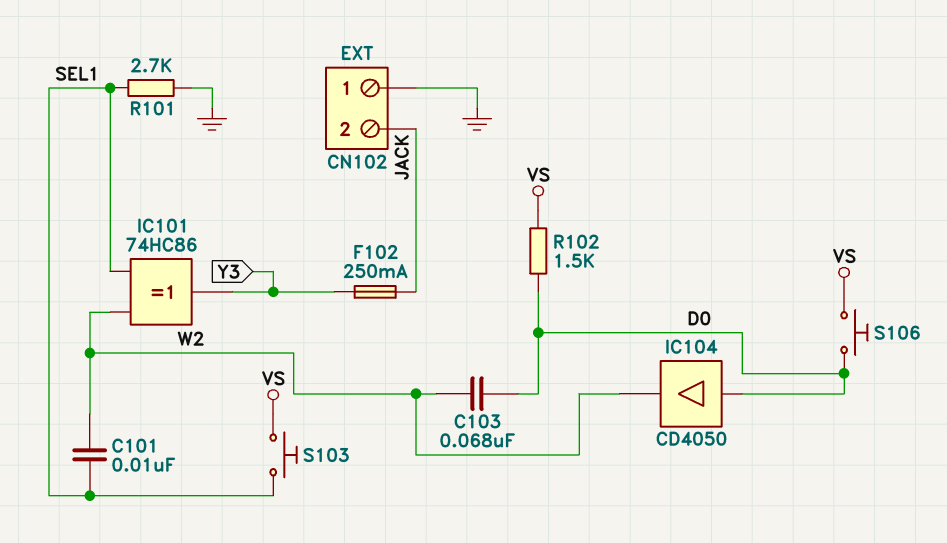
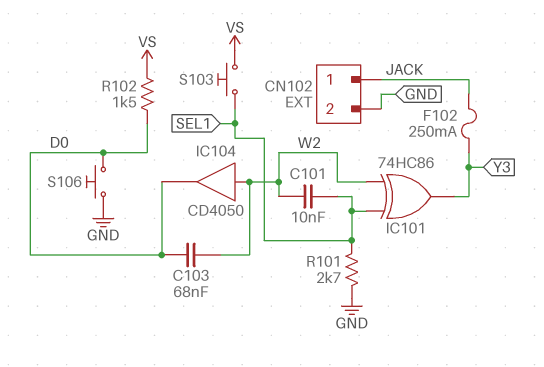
CN102 pin 1: GND -> JACK
CN102 pin 2: JACK -> GND
IC104: buffer CD4050 (in D0, out W2) -> buffer CD4050 (in W2, out D0)
S106: button (D0, VS) -> button (D0, GND)

